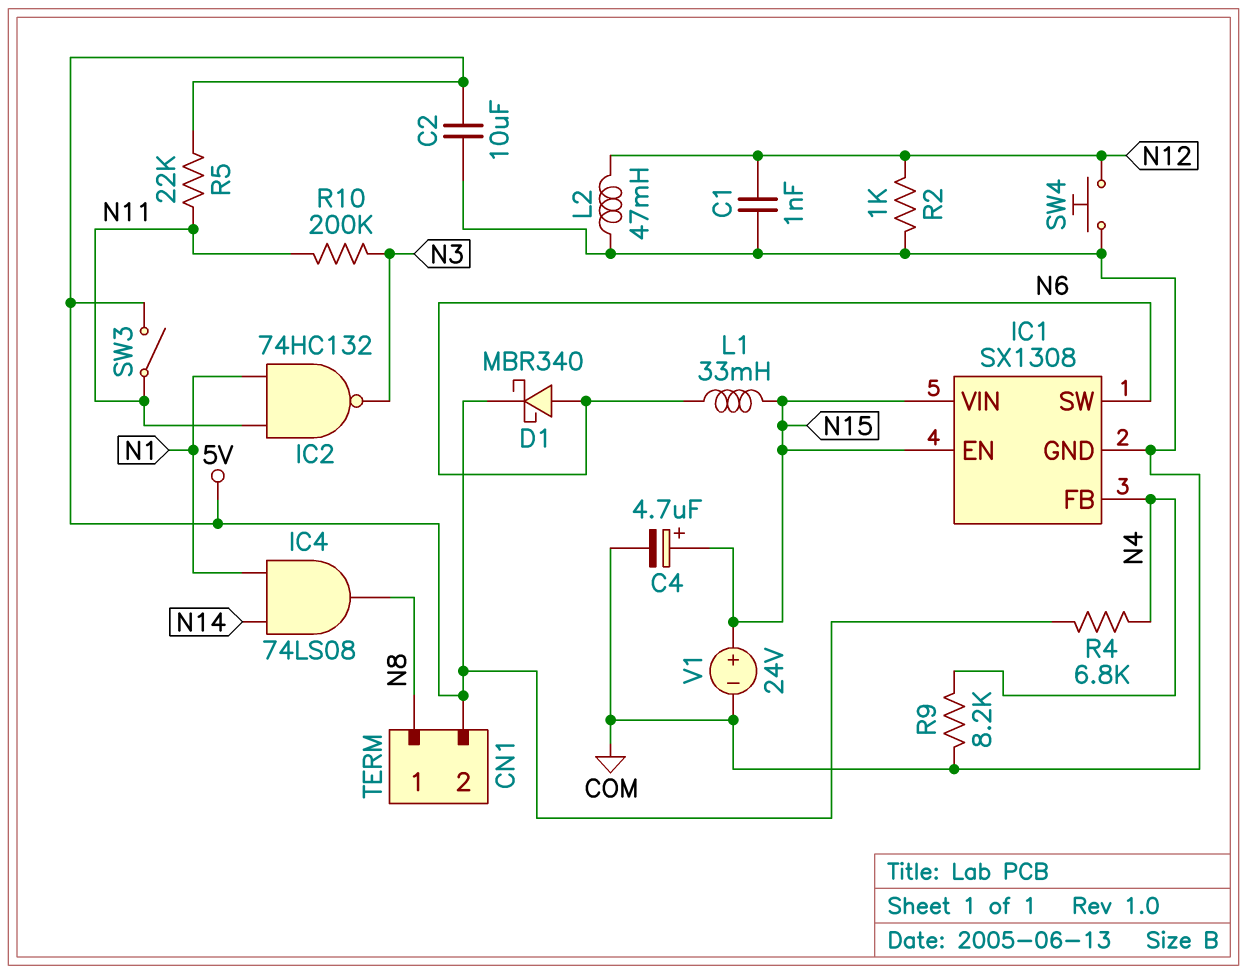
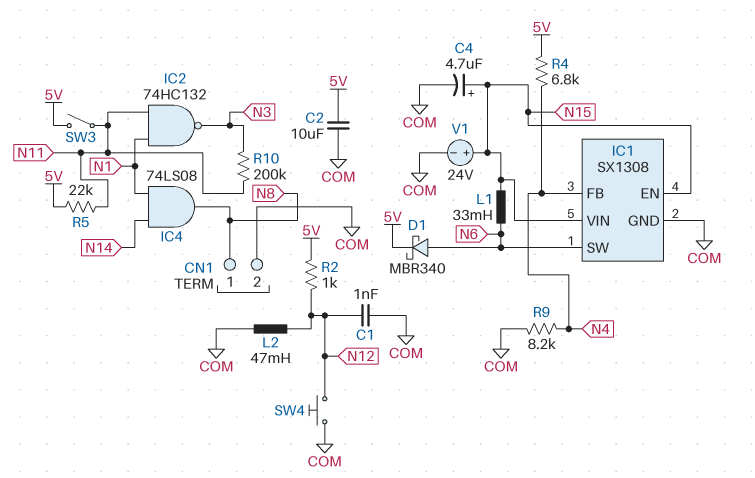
CN1 pin 2: 5V -> COM
R2: 1k (COM, N12) -> 1k (5V, N12)

